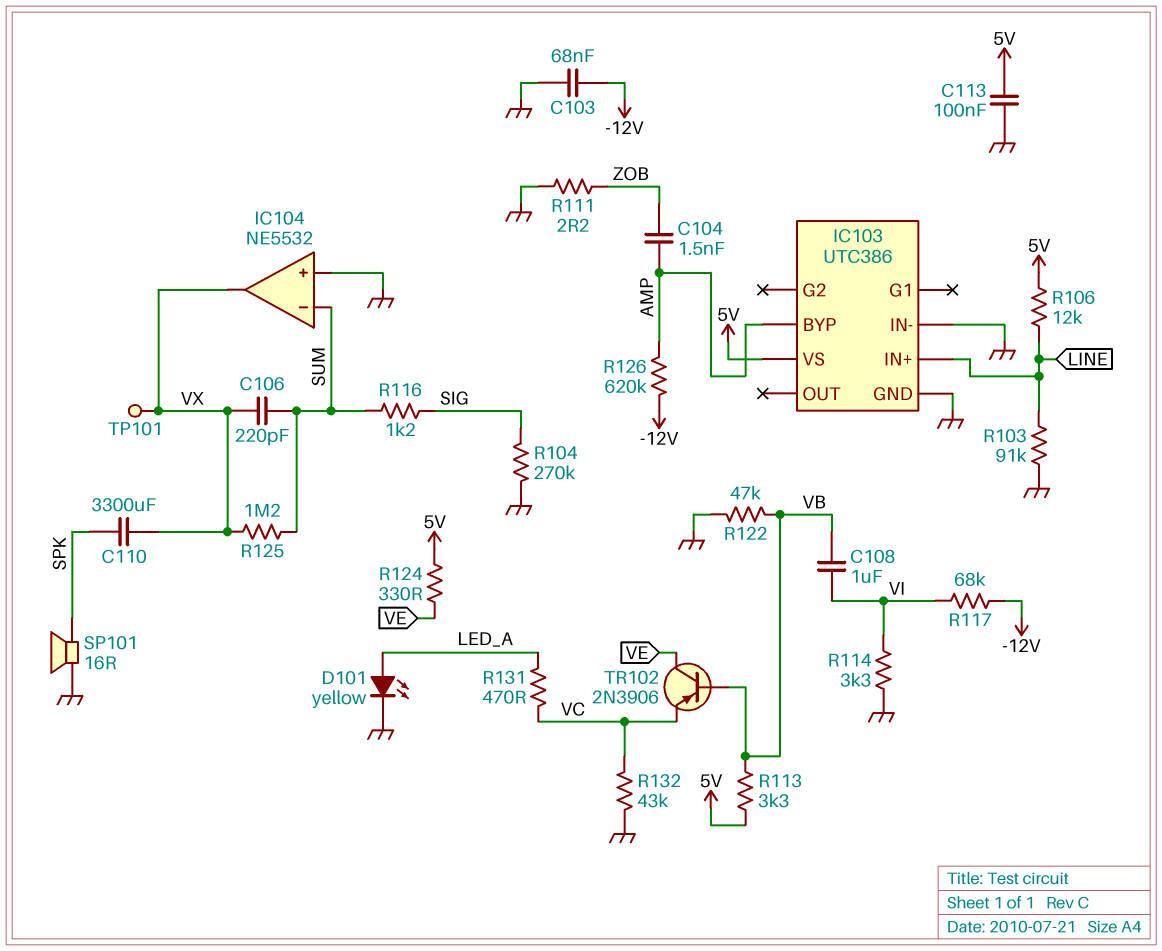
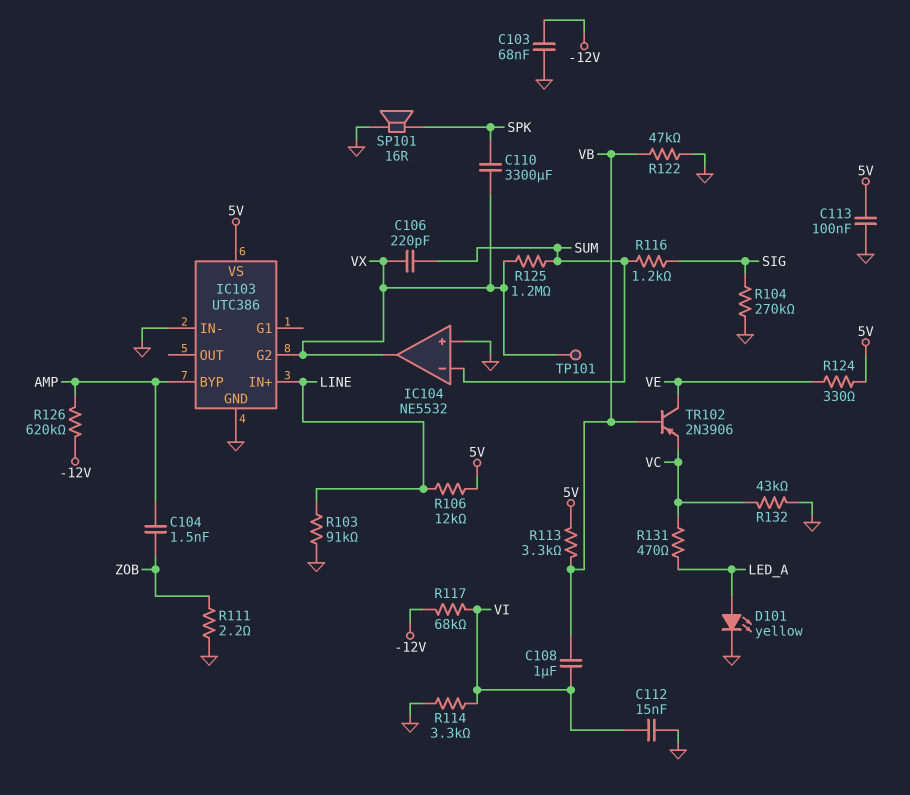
C112: none -> 15nF (GND, VI)
IC103 pin G2: none -> VX

